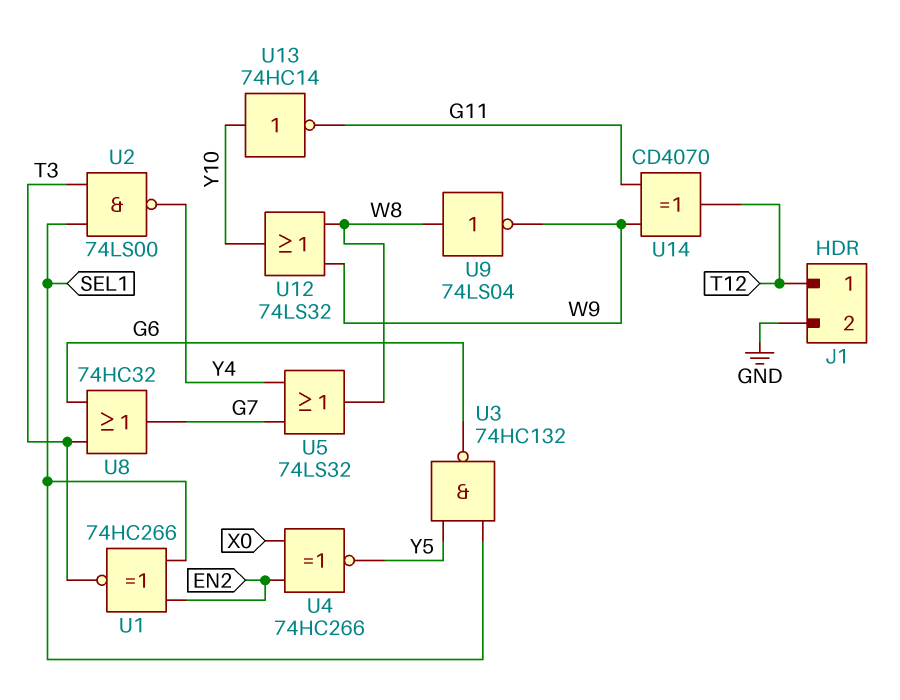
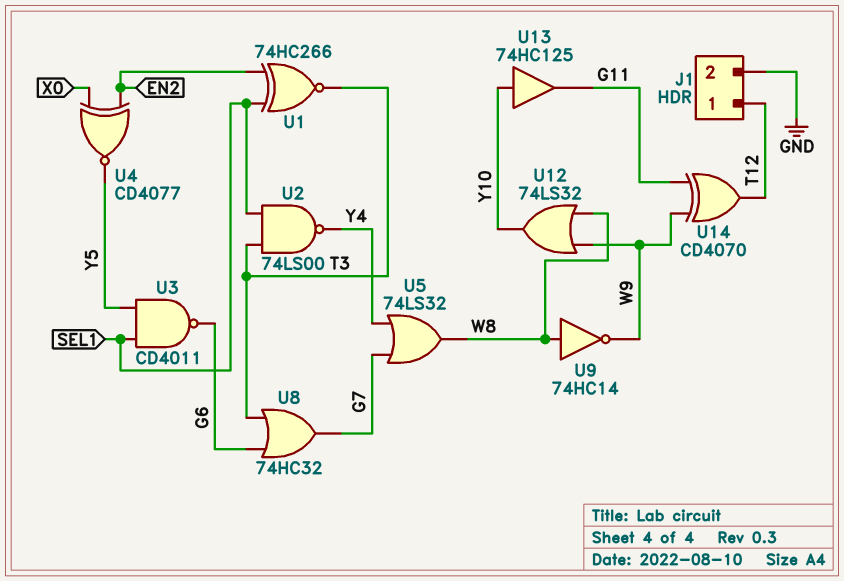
U3: NAND 74HC132 (in SEL1, in Y5, out G6) -> NAND CD4011 (in SEL1, in Y5, out G6)
U4: XNOR 74HC266 (in EN2, in X0, out Y5) -> XNOR CD4077 (in EN2, in X0, out Y5)
U9: NOT 74LS04 (in W8, out W9) -> NOT 74HC14 (in W8, out W9)
U13: NOT 74HC14 (in Y10, out G11) -> buffer 74HC125 (in Y10, out G11)

